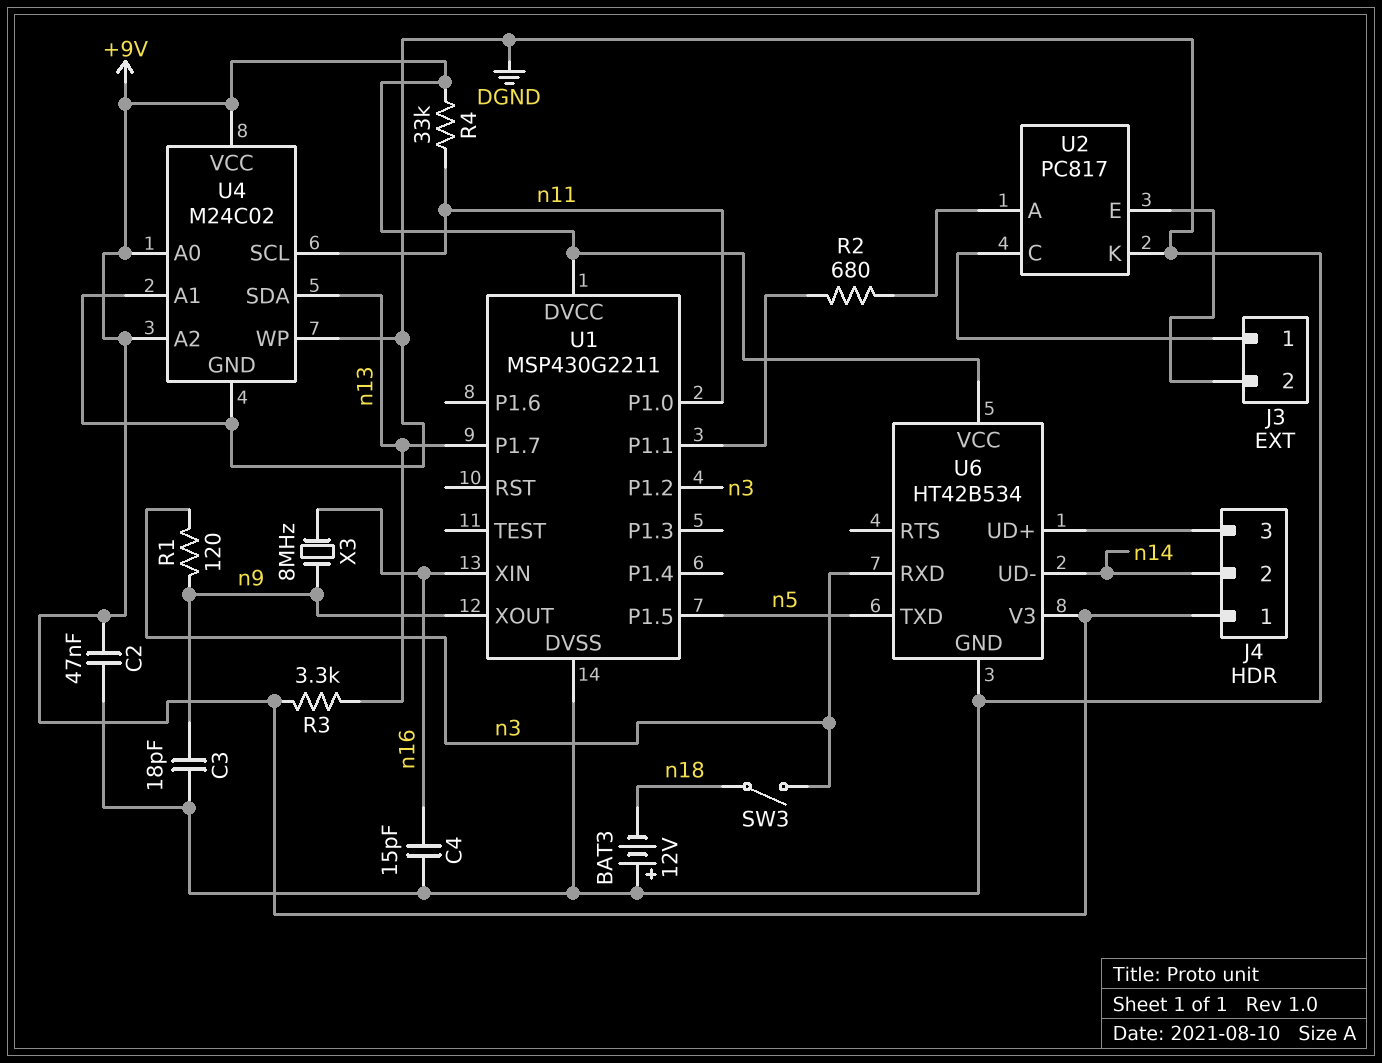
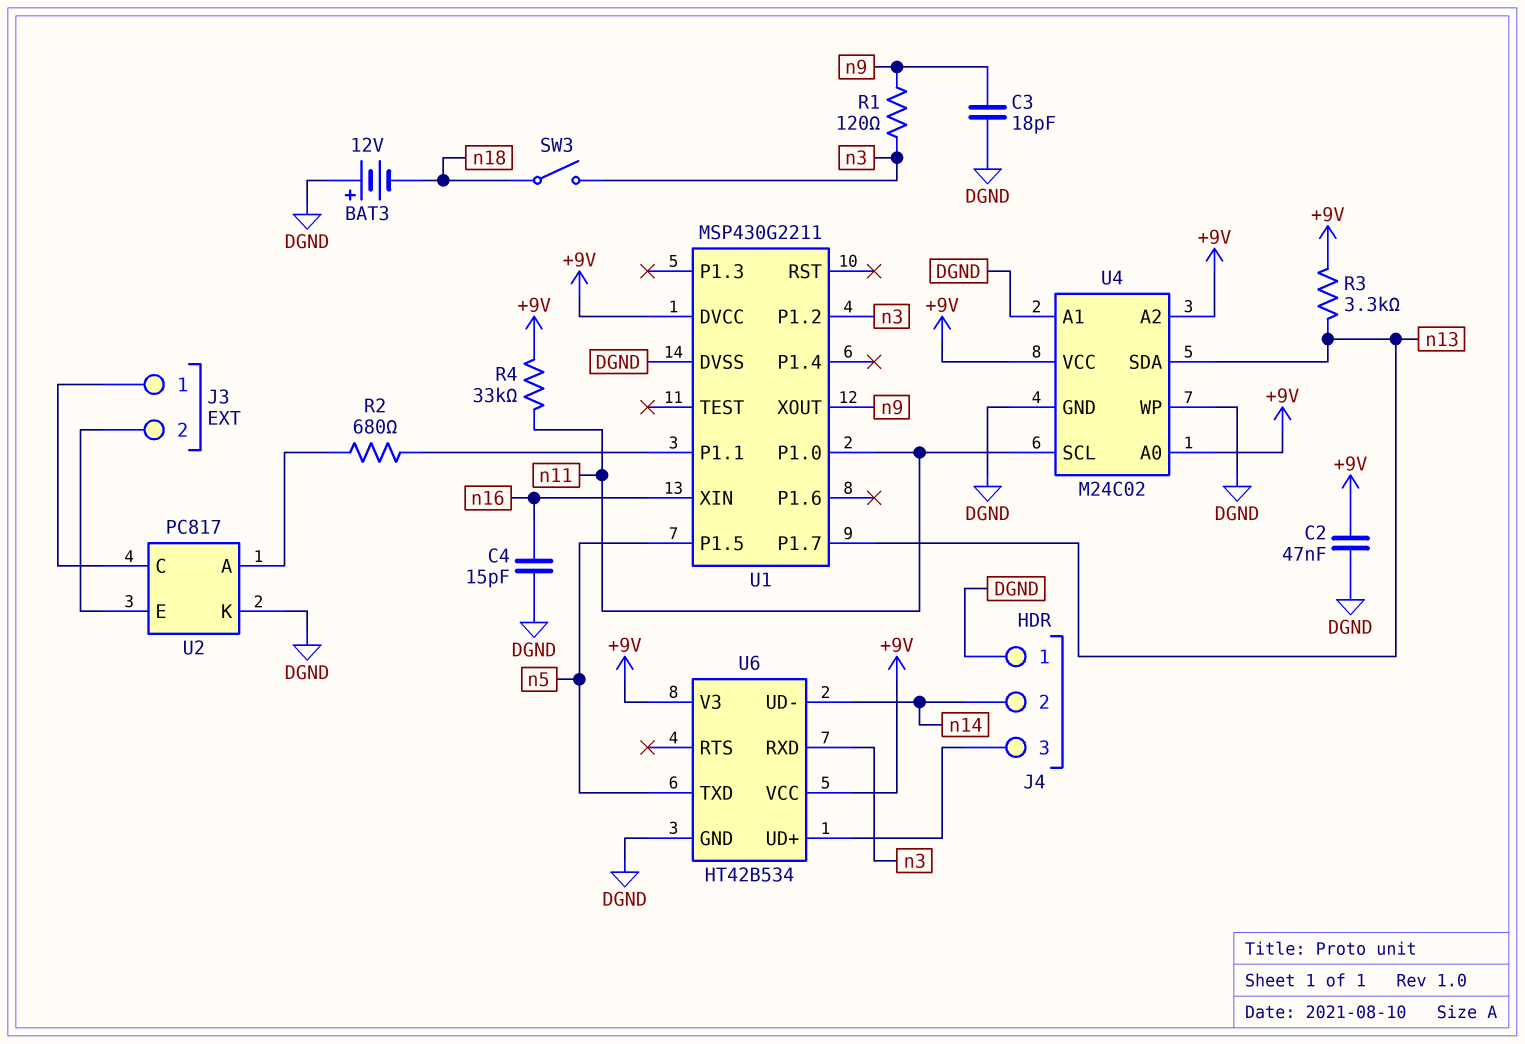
J4 pin 1: +9V -> DGND
X3: 8MHz (n9, n16) -> none

